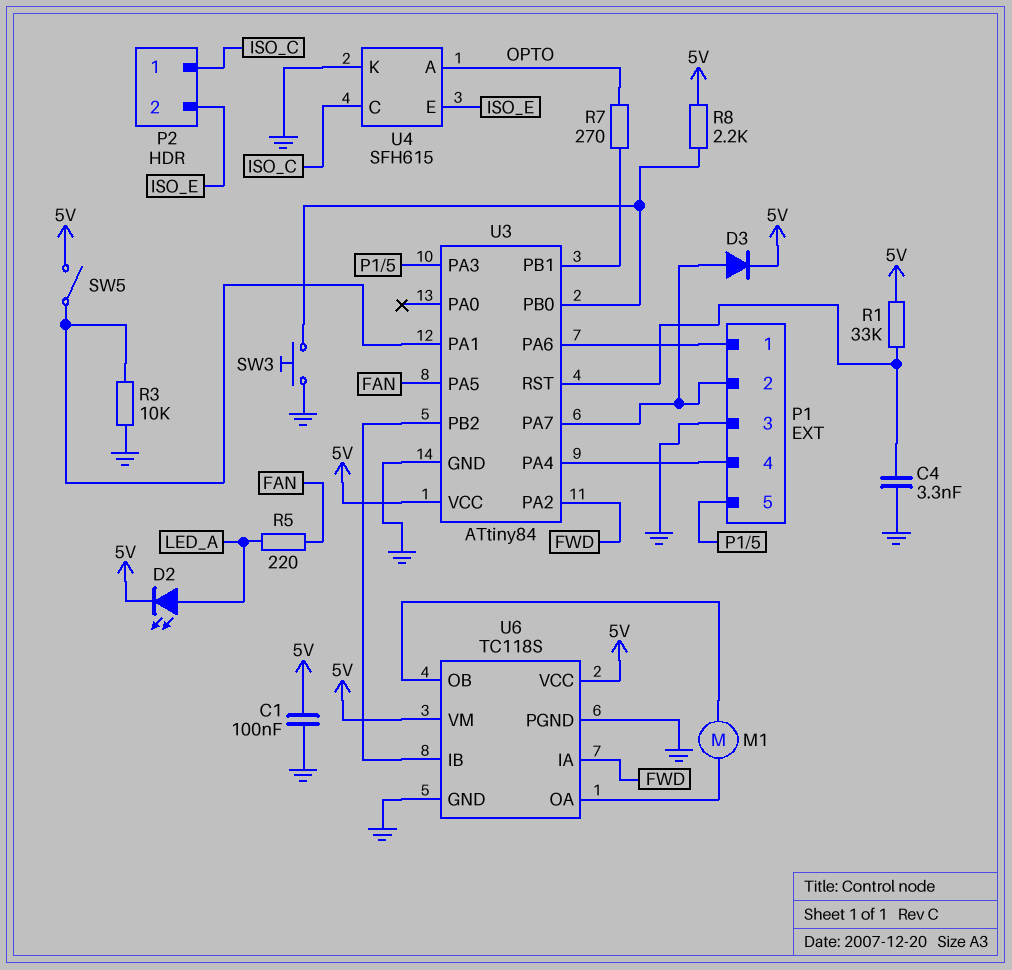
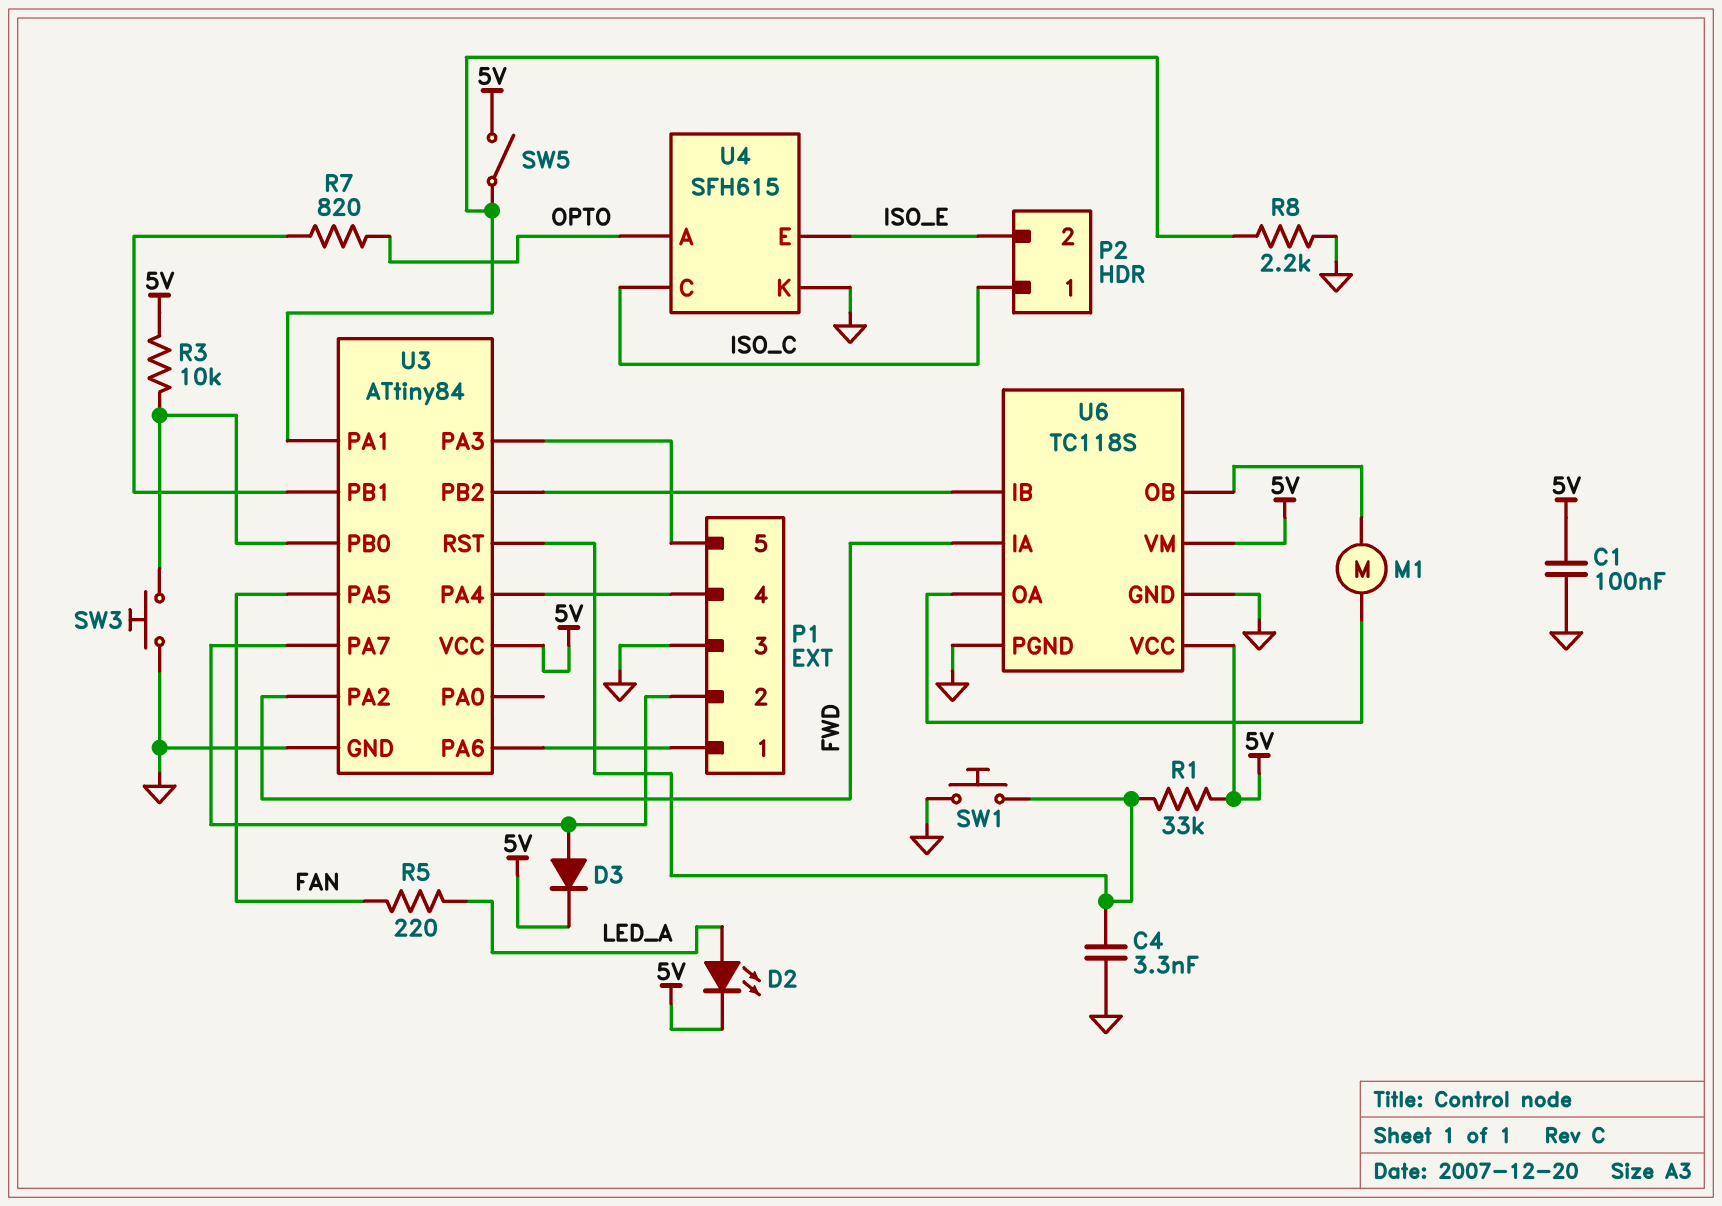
R3: 10k (GND, U3/PA1) -> 10k (5V, U3/PB0)
R7: 270 (OPTO, U3/PB1) -> 820 (OPTO, U3/PB1)
R8: 2.2k (5V, U3/PB0) -> 2.2k (GND, U3/PA1)
SW1: none -> button (GND, U3/RST)

